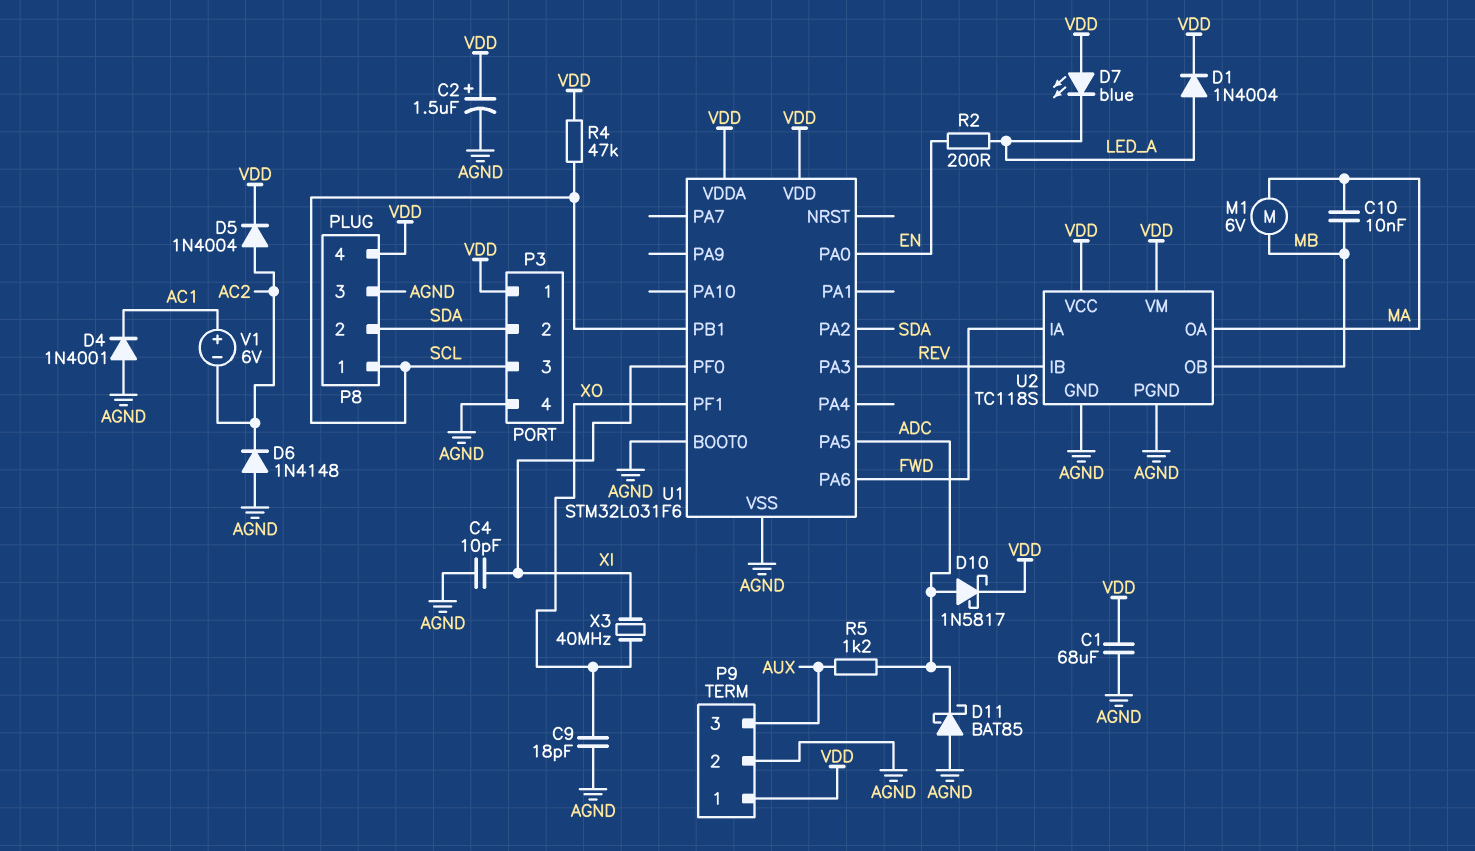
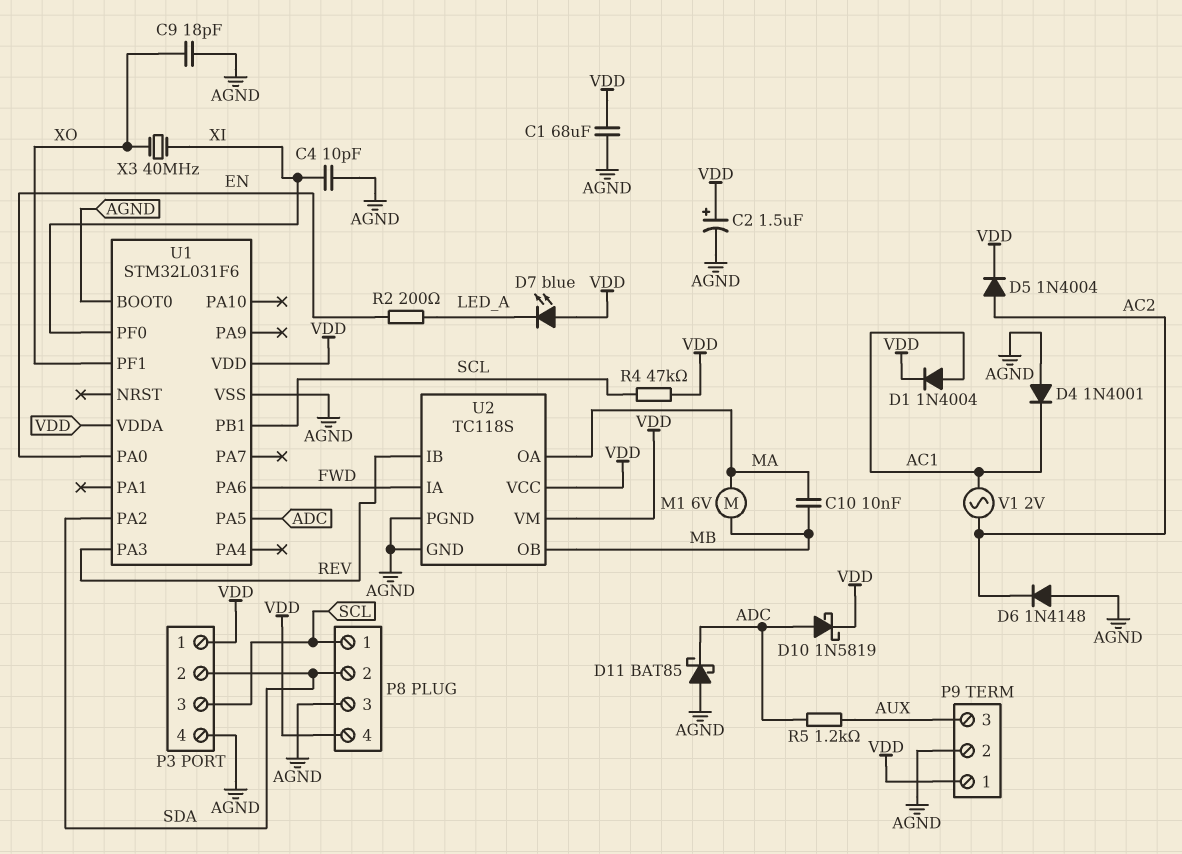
D1: diode 1N4004 (A LED_A, K VDD) -> diode 1N4004 (A AC1, K VDD)
D10: schottky 1N5817 (A ADC, K VDD) -> schottky 1N5819 (A ADC, K VDD)
V1: 6V (plus AC1, minus AC2) -> AC 2V (AC1, AC2)

